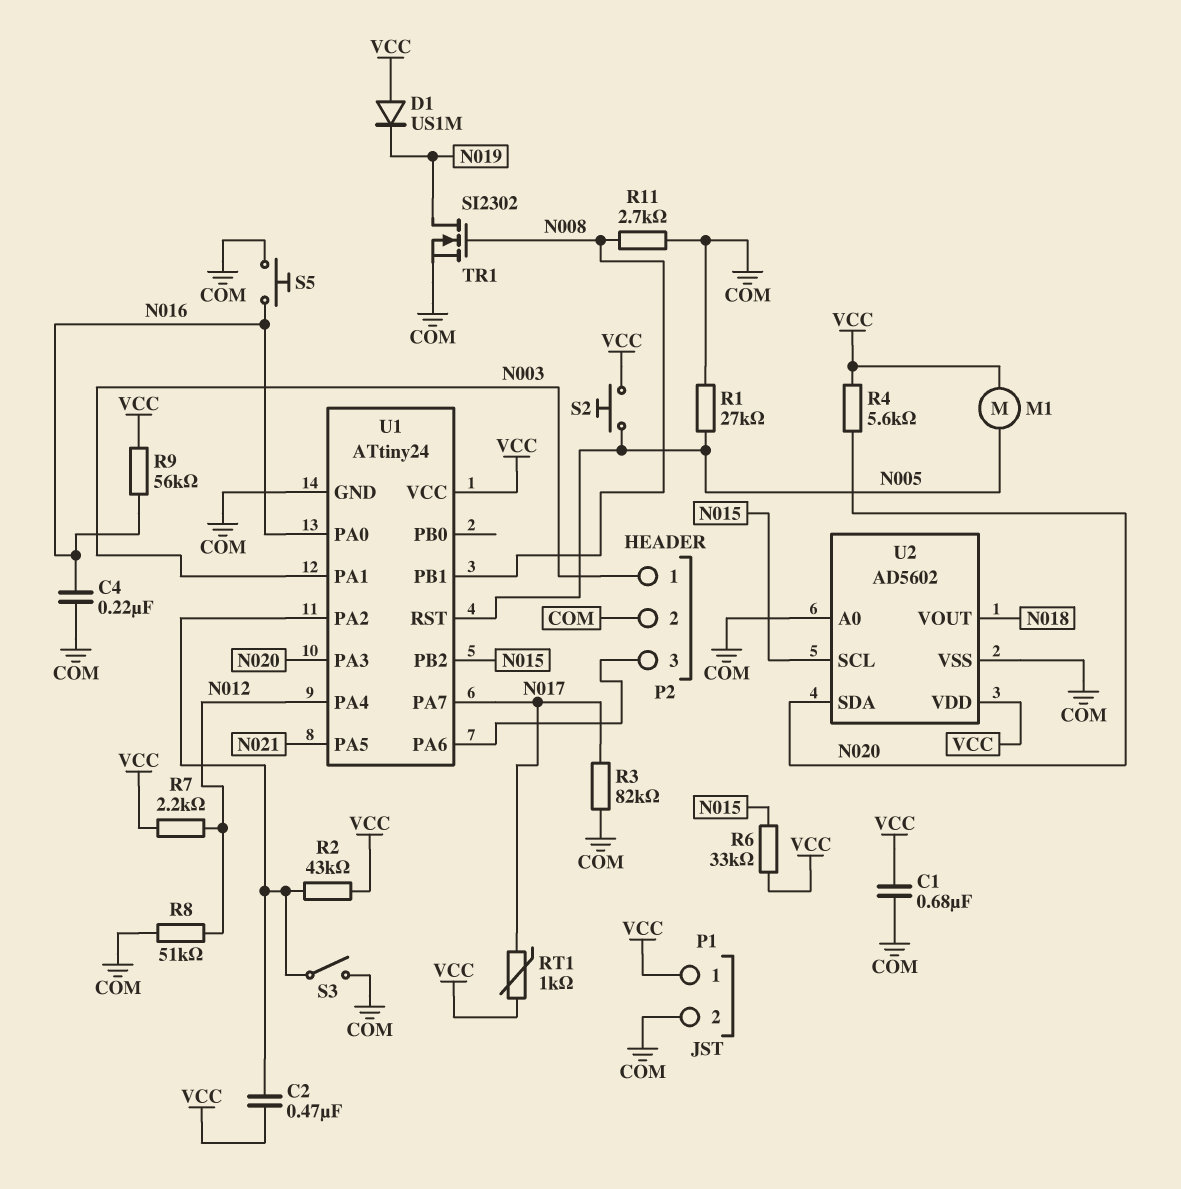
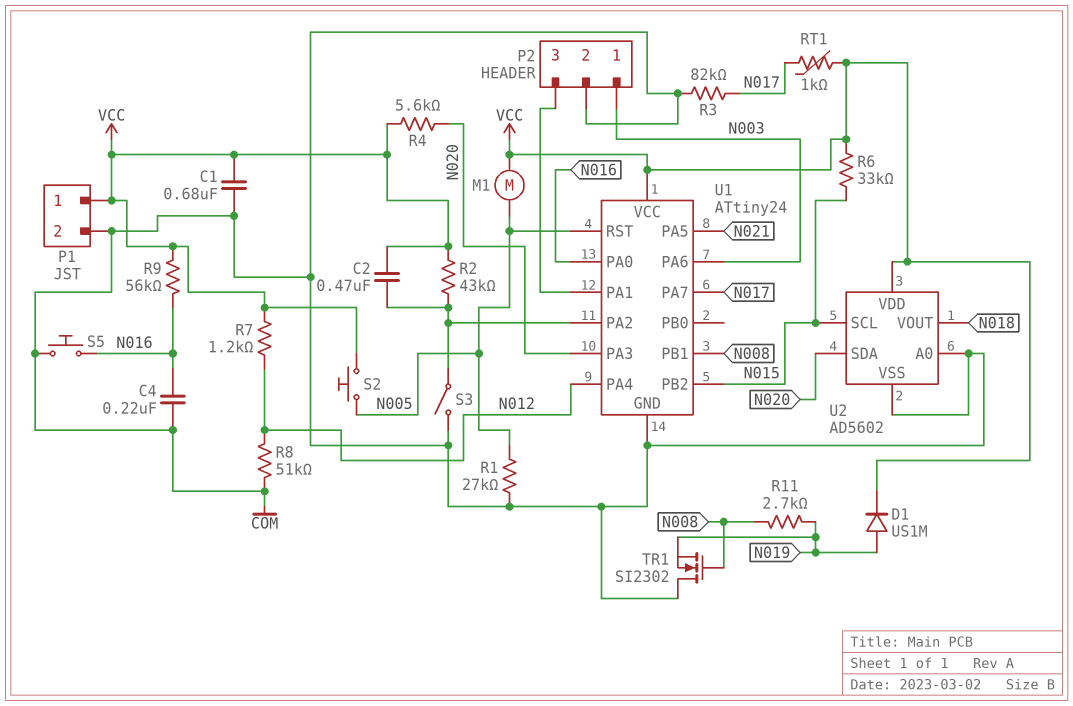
D1: diode US1M (A VCC, K N019) -> diode US1M (A N019, K VCC)
R7: 2.2k (N012, VCC) -> 1.2k (N012, VCC)
R11: 2.7k (COM, N008) -> 2.7k (N008, N019)
TR1: NMOS SI2302 (G N008, D N019, S COM) -> NMOS SI2302 (G N008, D COM, S N019)
U1 pin PA1: N003 -> P2/3
U1 pin PA6: P2/3 -> N003

